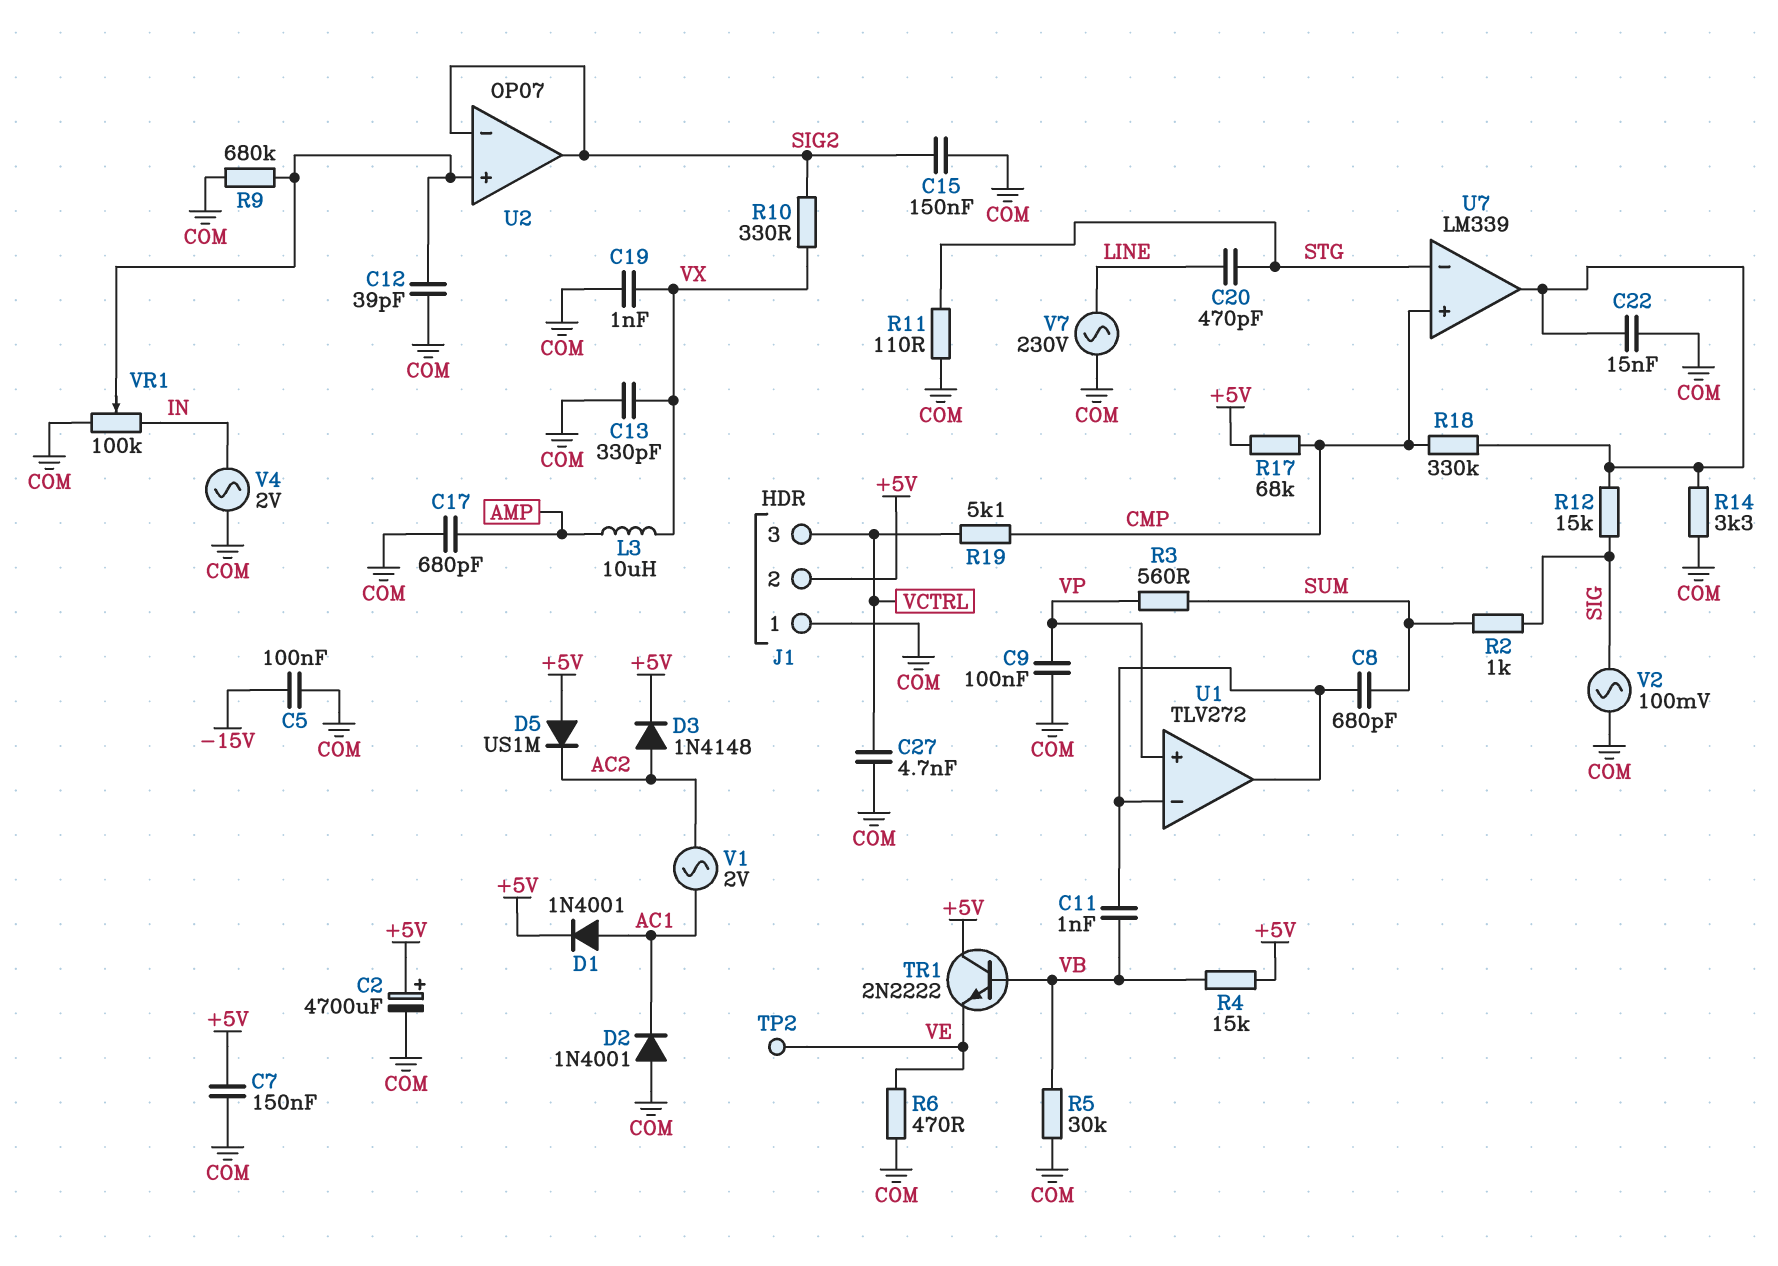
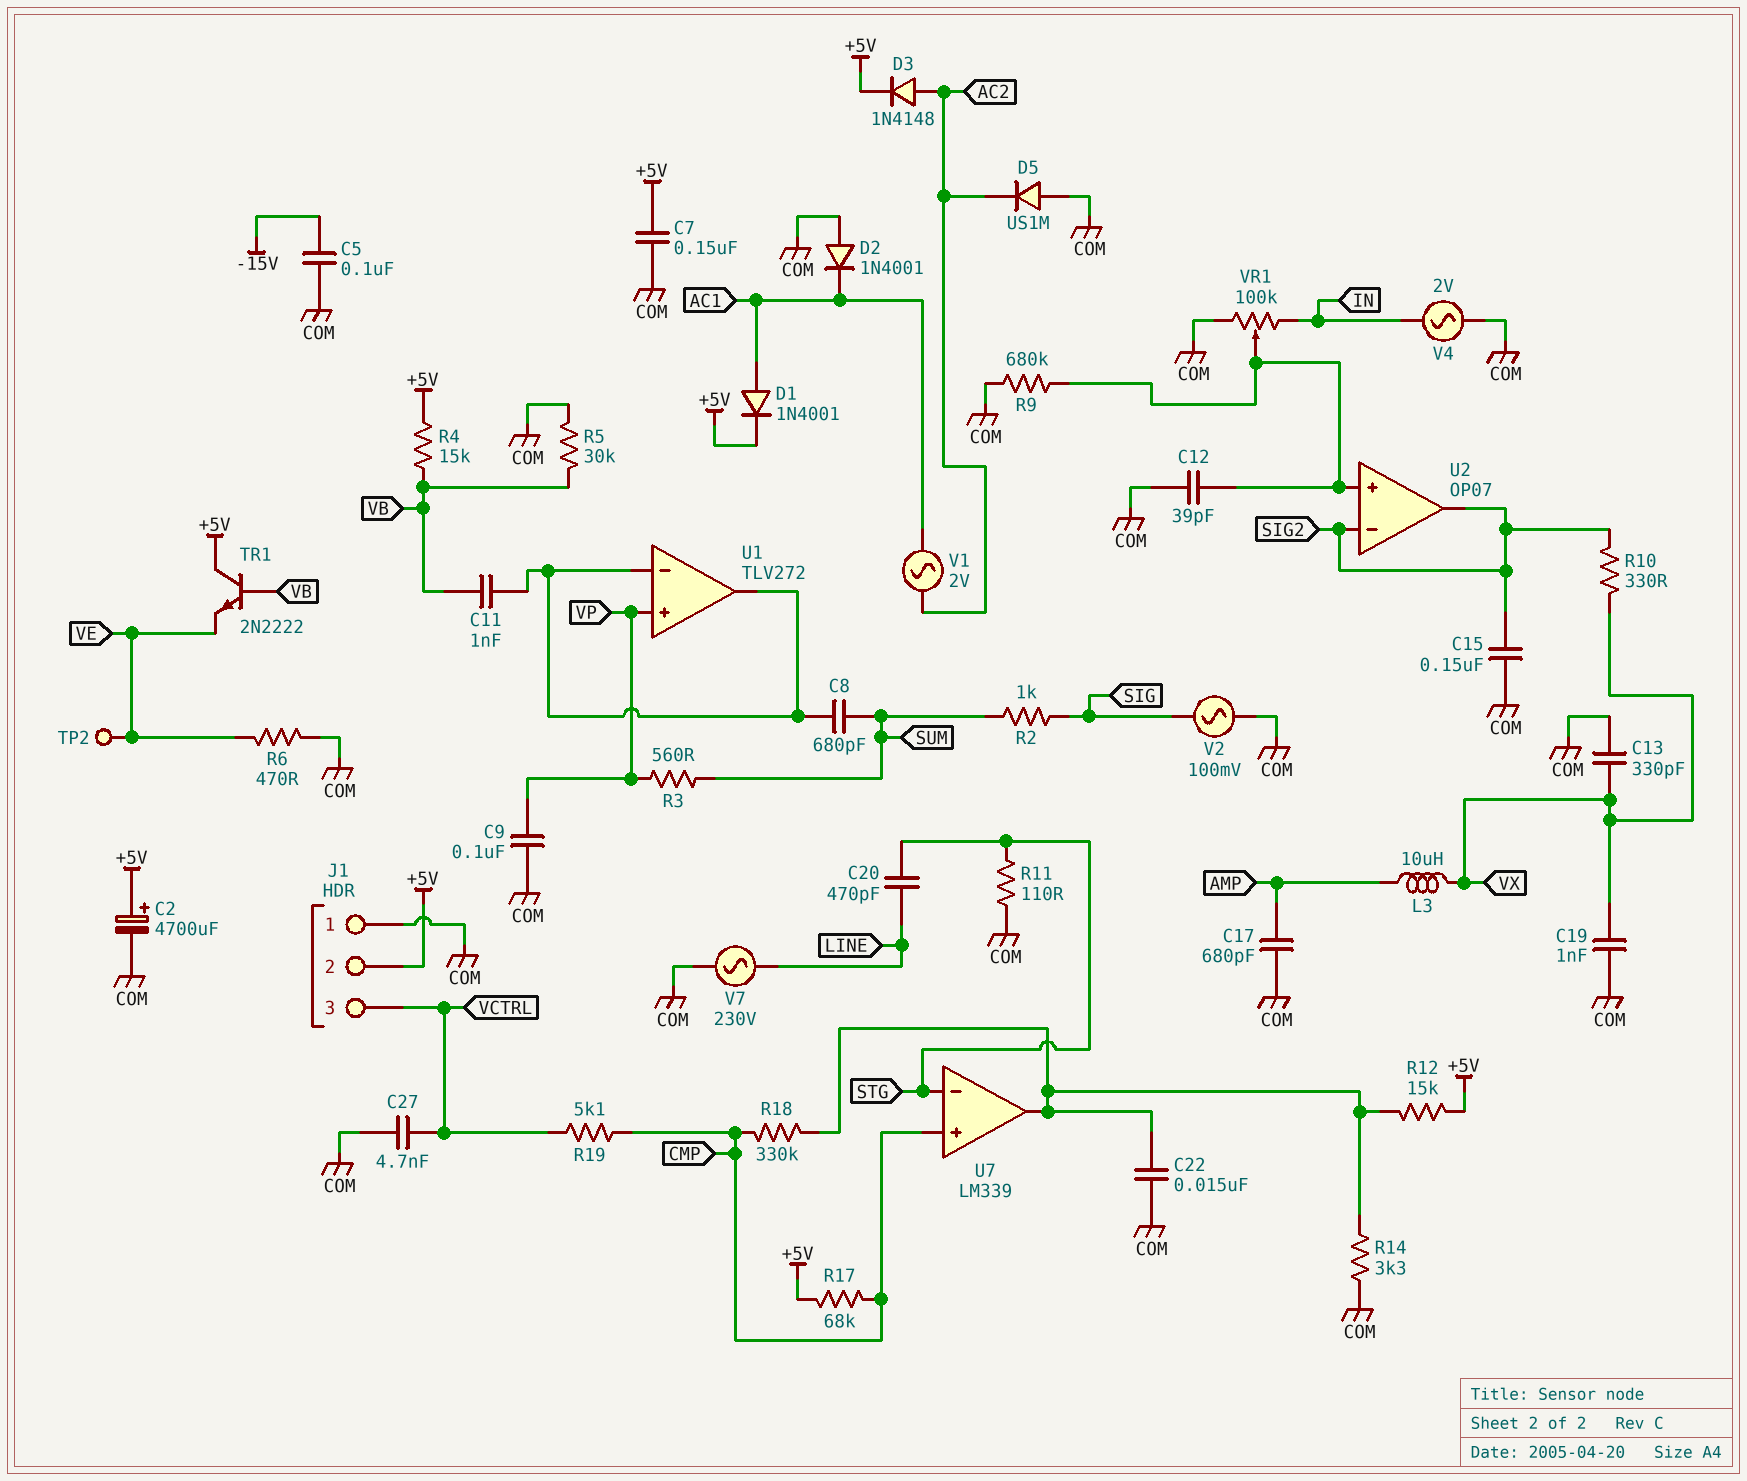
D5: diode US1M (A +5V, K AC2) -> diode US1M (A COM, K AC2)
R12: 15k (SIG, U7/out) -> 15k (+5V, U7/out)

